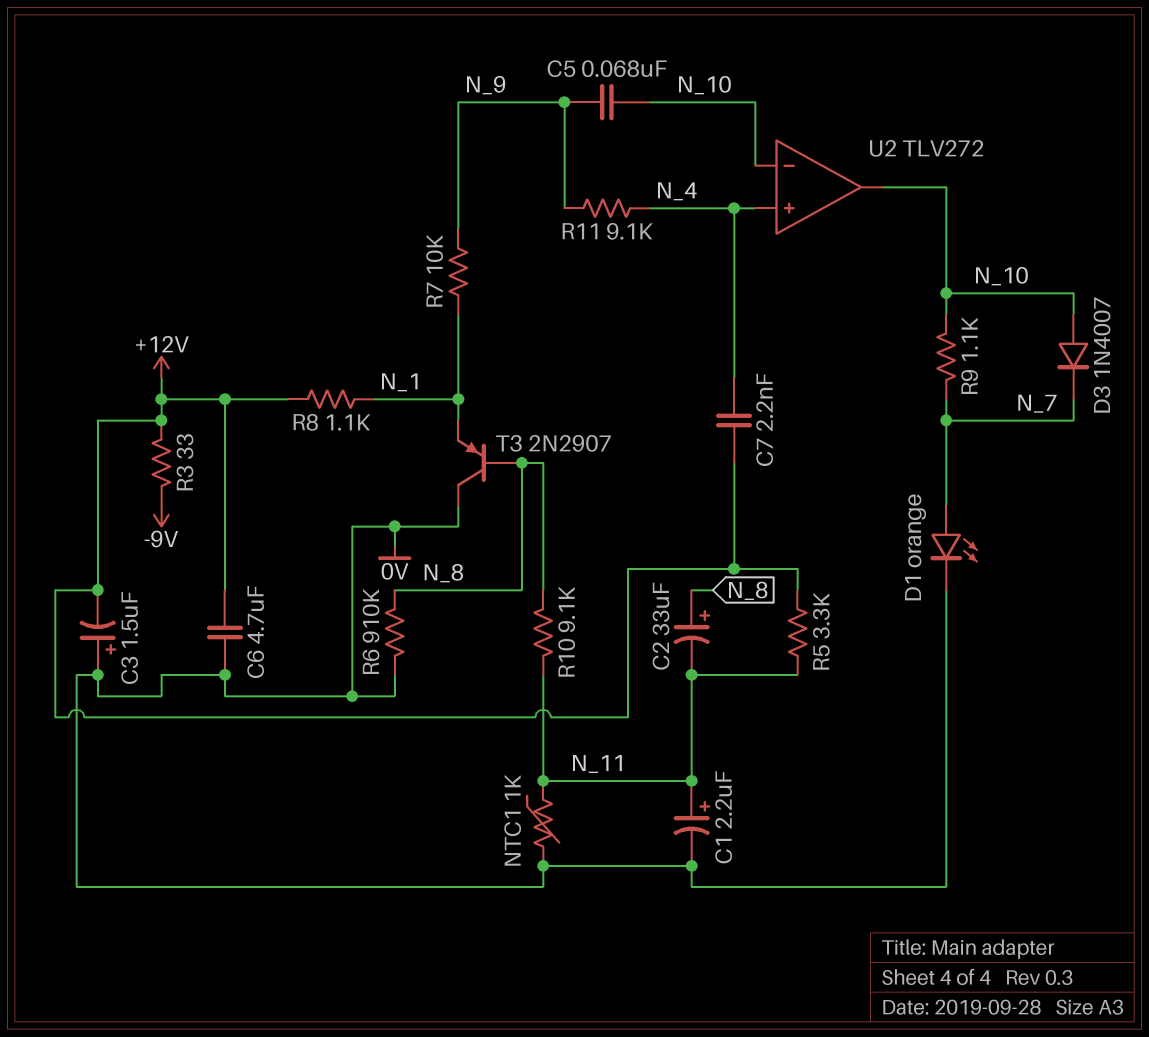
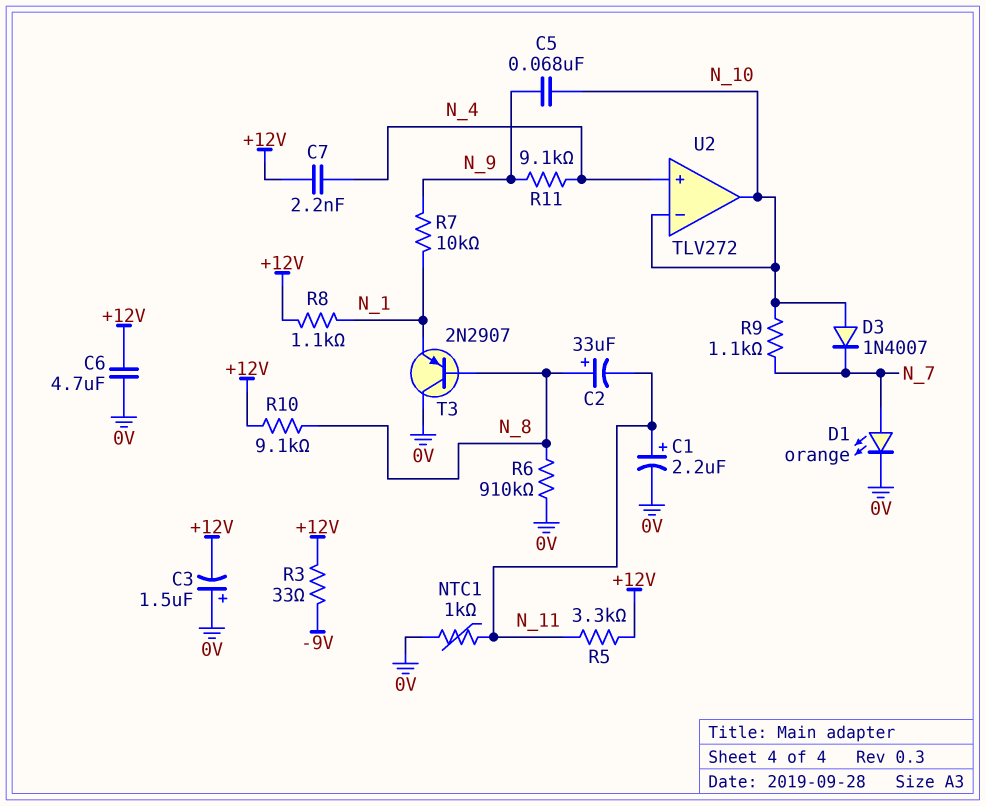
R10: 9.1k (N_8, N_11) -> 9.1k (+12V, N_8)

